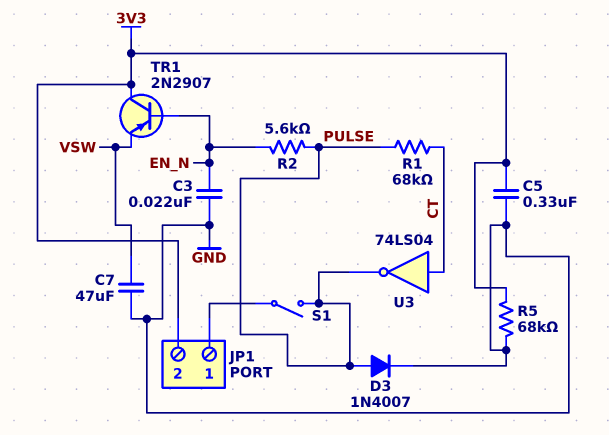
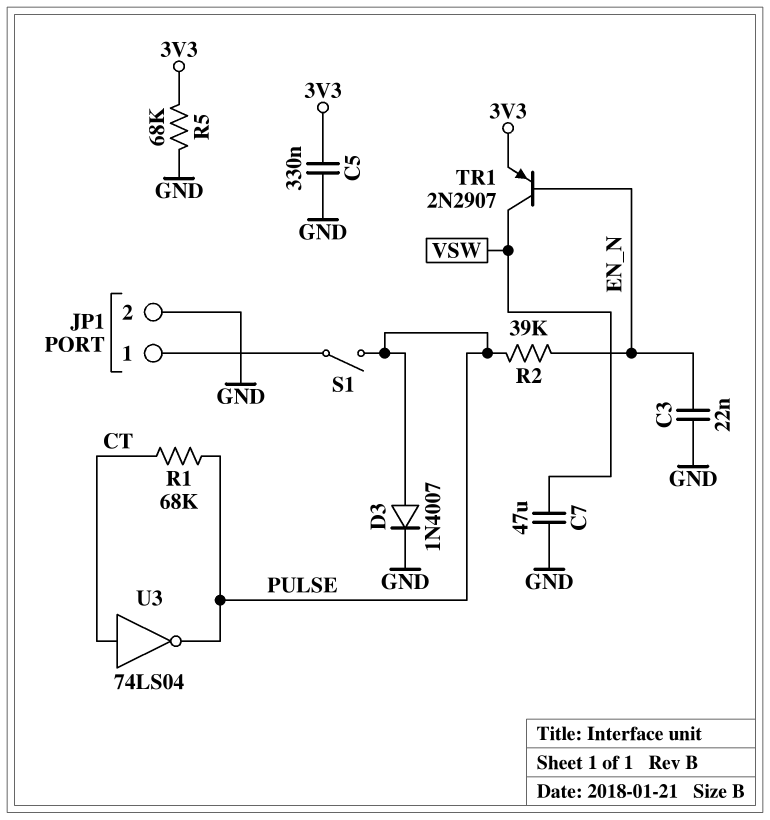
JP1 pin 2: 3V3 -> GND
R2: 5.6k (EN_N, PULSE) -> 39k (EN_N, PULSE)
TR1: PNP 2N2907 (B EN_N, C 3V3, E VSW) -> PNP 2N2907 (B EN_N, C VSW, E 3V3)

